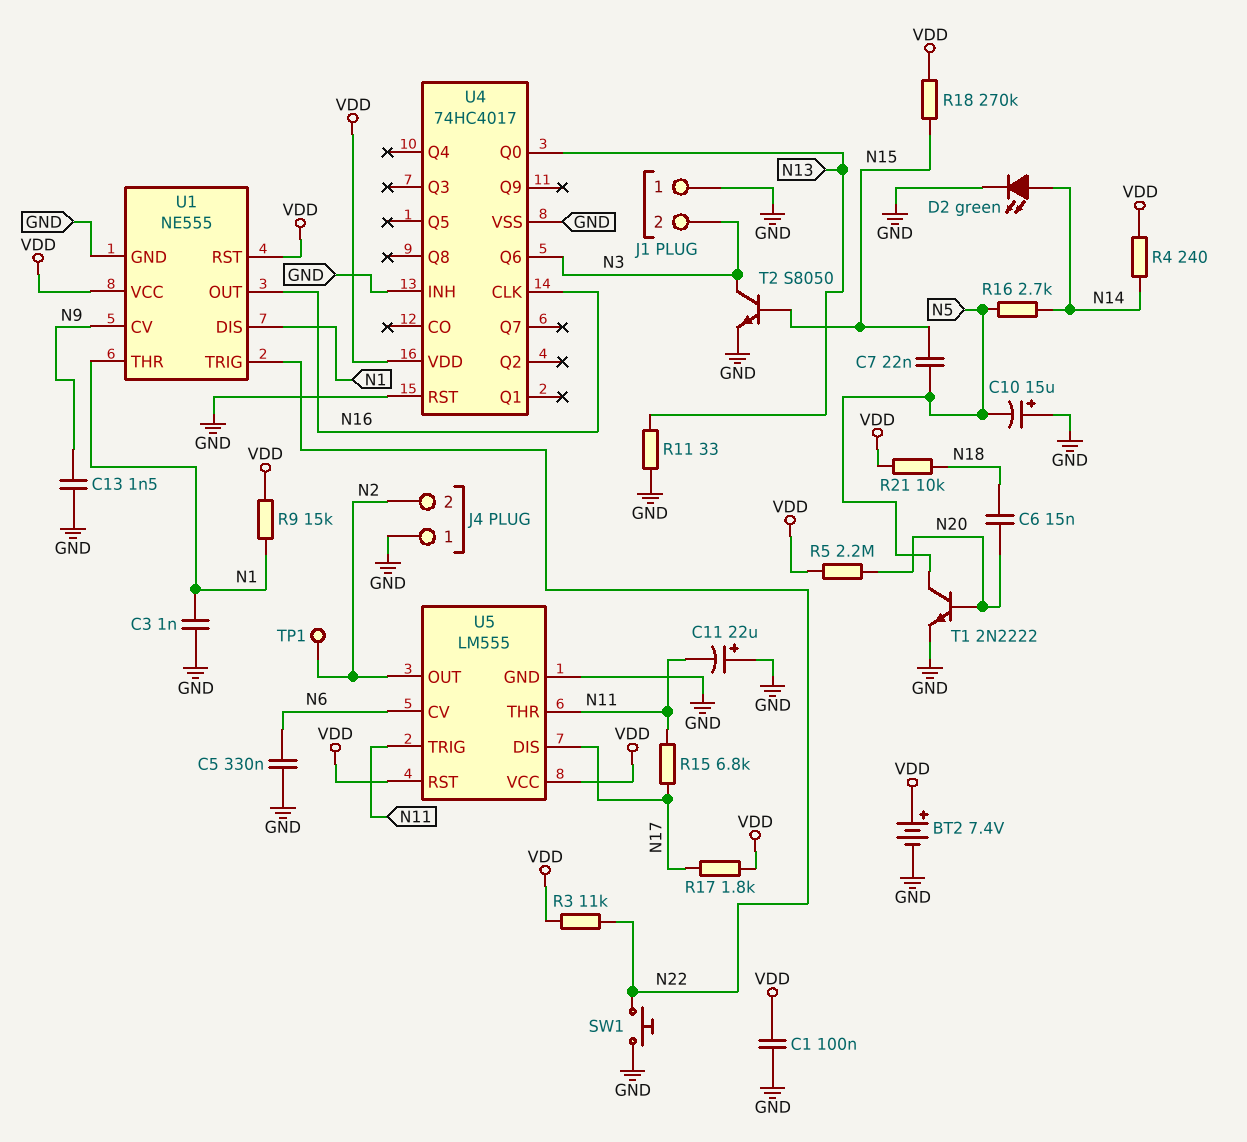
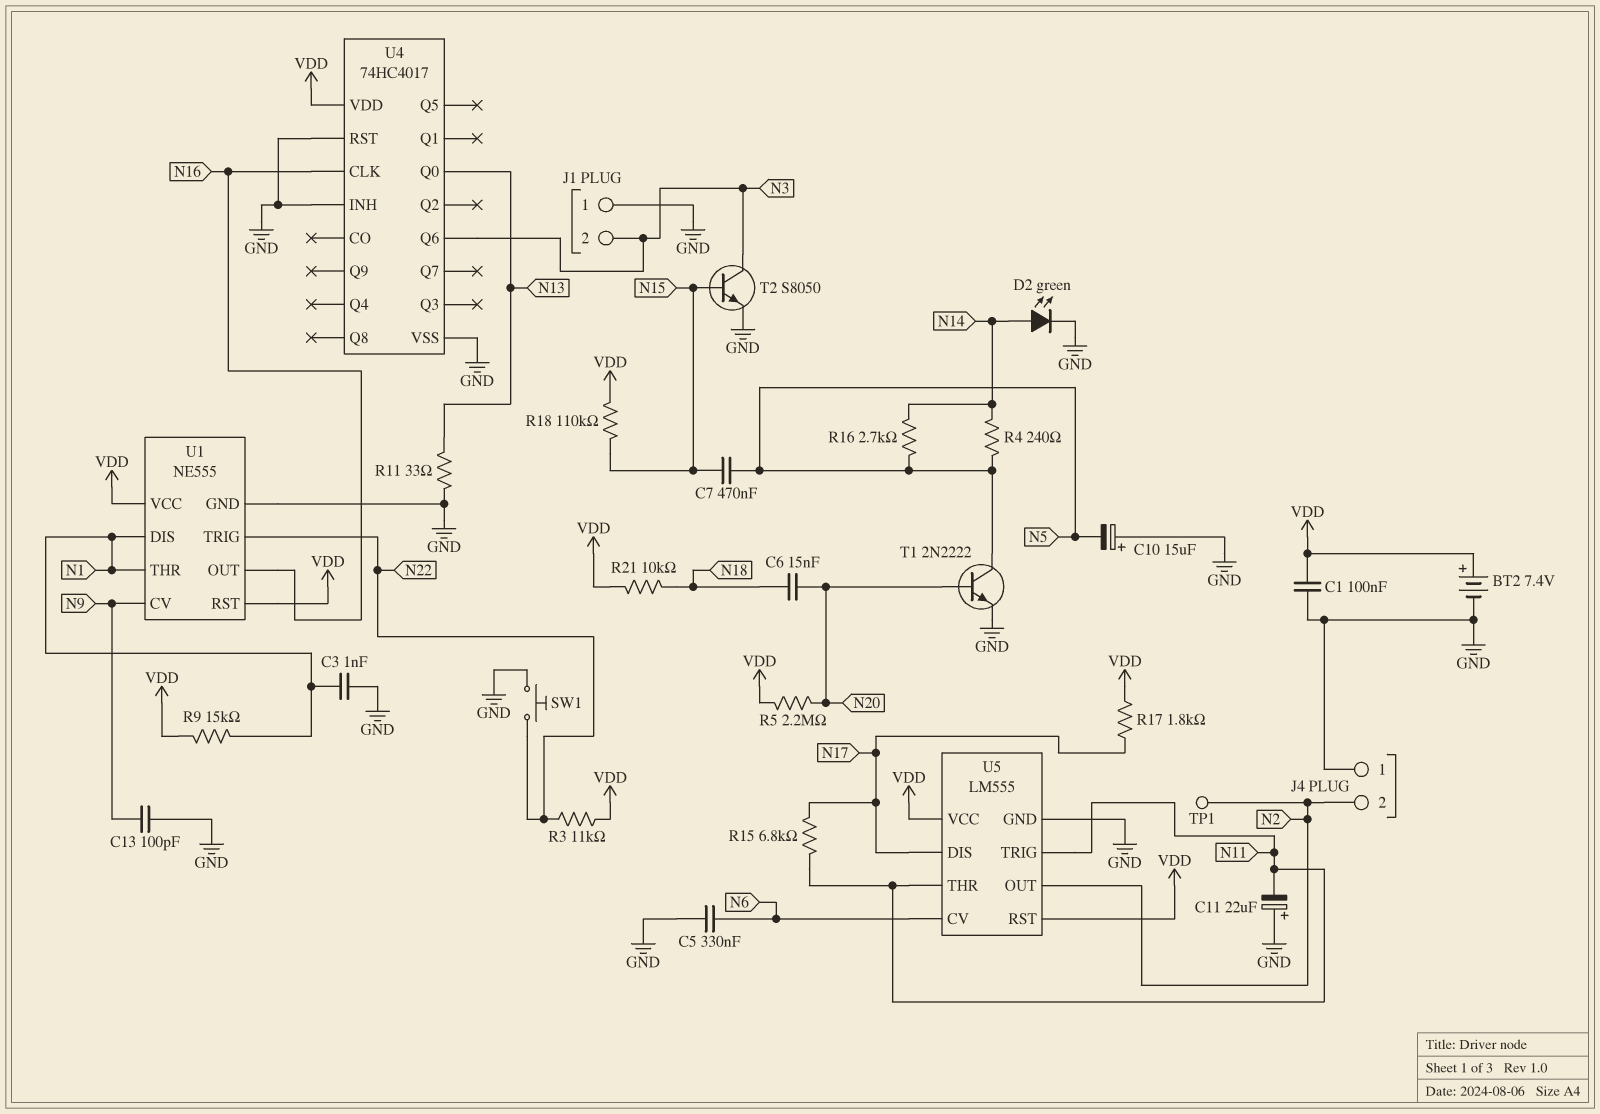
C7: 22nF (N5, N15) -> 470nF (N5, N15)
C13: 1.5nF (GND, N9) -> 100pF (GND, N9)
R4: 240 (N14, VDD) -> 240 (N5, N14)
R18: 270k (N15, VDD) -> 110k (N15, VDD)

